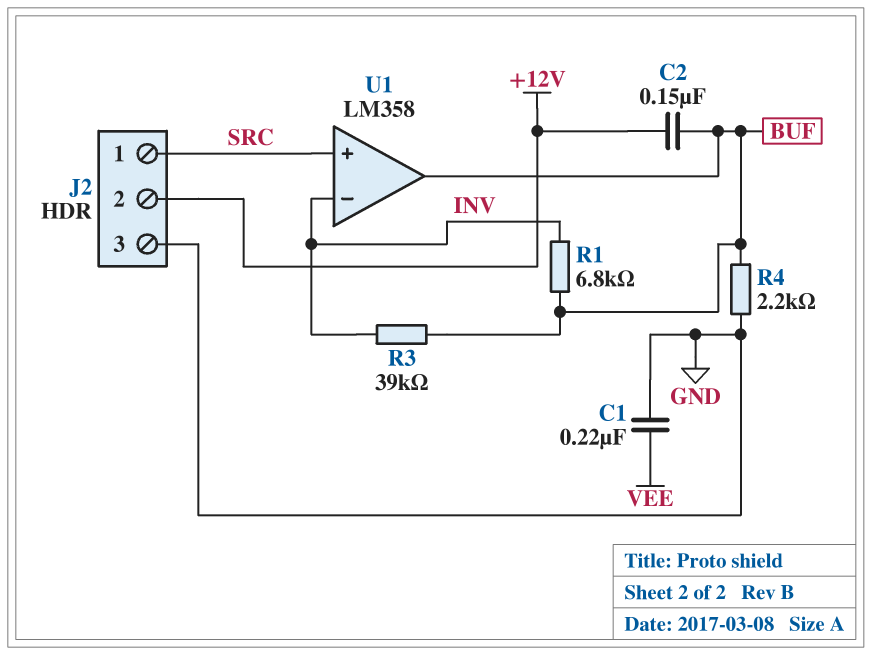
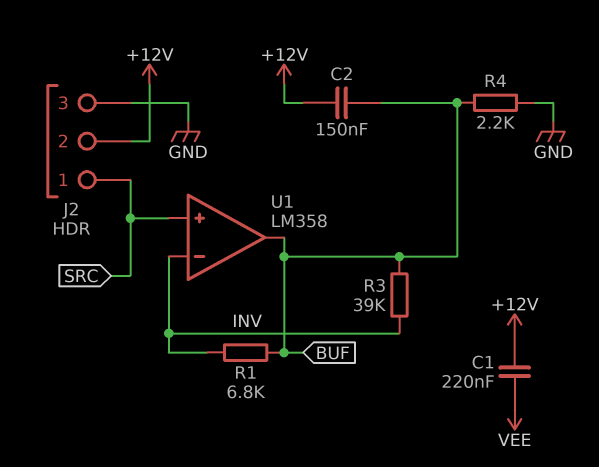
C1: 220nF (GND, VEE) -> 220nF (+12V, VEE)

